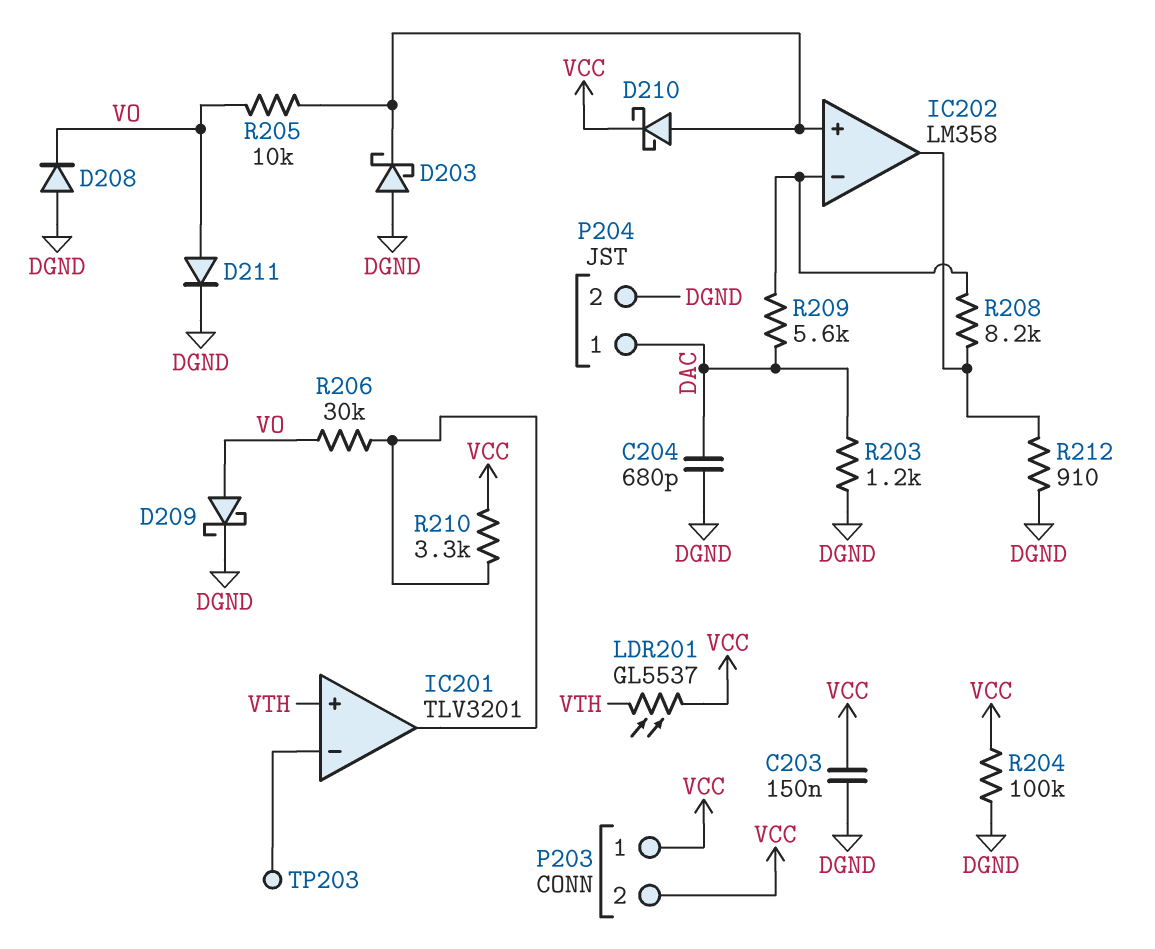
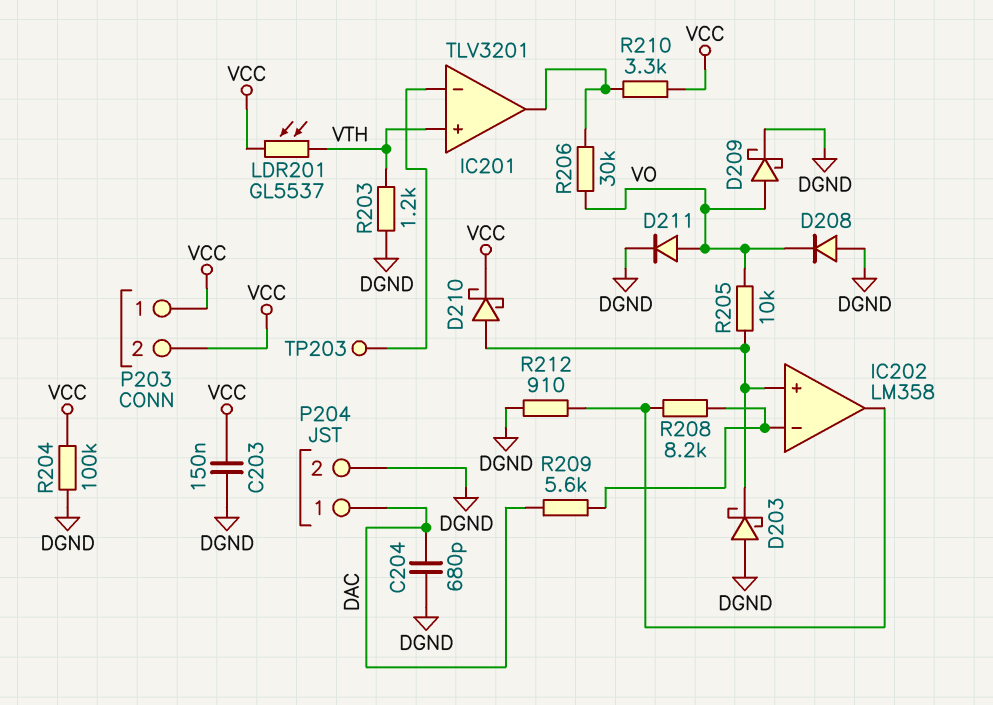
R203: 1.2k (DAC, DGND) -> 1.2k (DGND, VTH)

